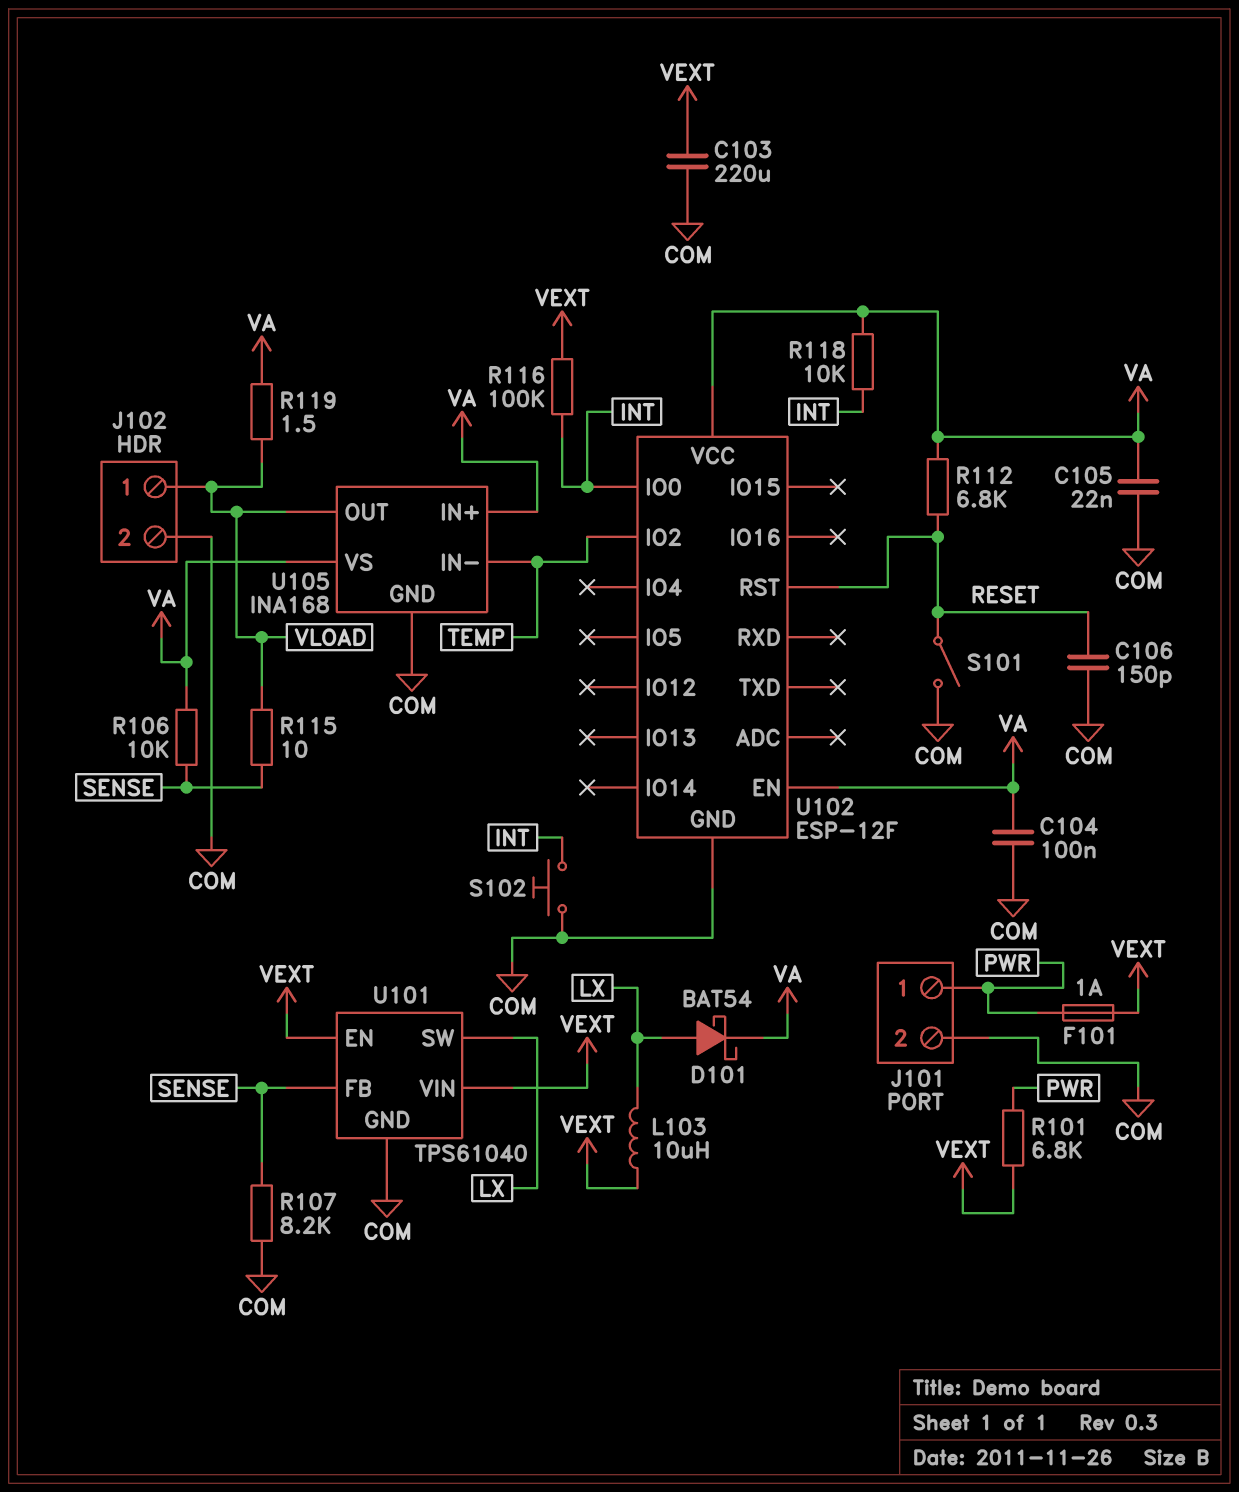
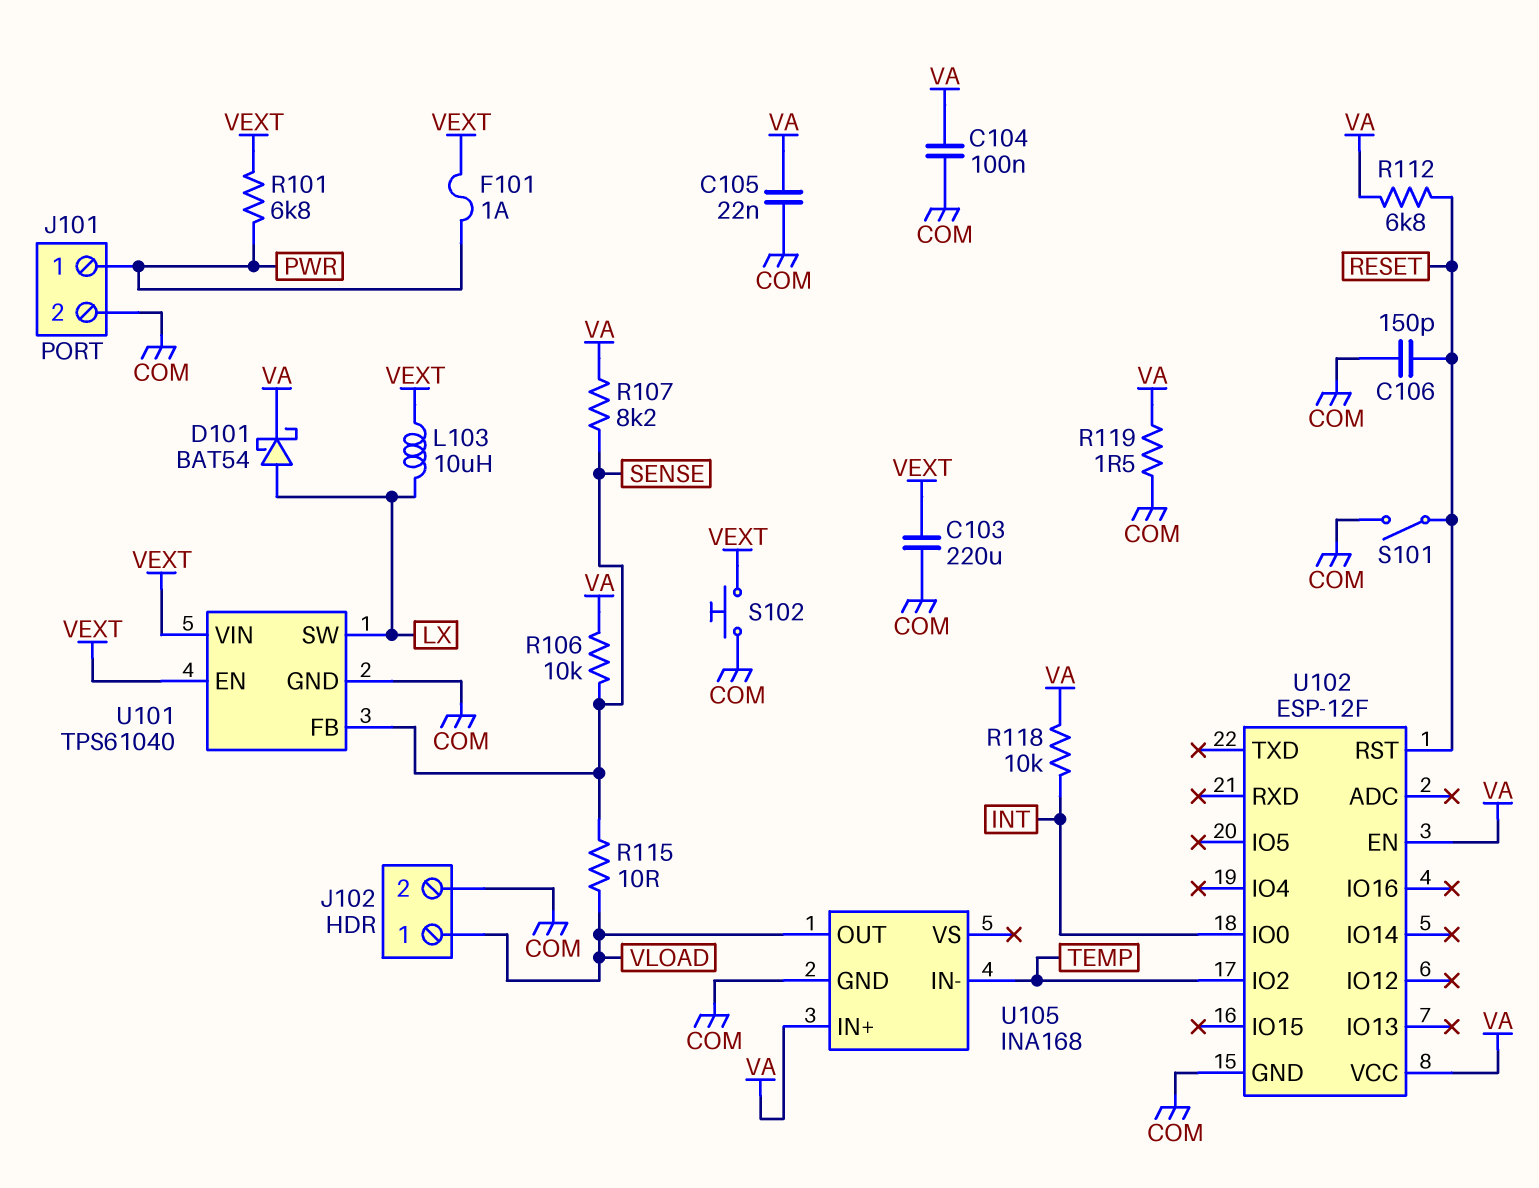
R107: 8.2k (COM, SENSE) -> 8.2k (SENSE, VA)
R116: 100k (INT, VEXT) -> none
R119: 1.5 (VA, VLOAD) -> 1.5 (COM, VA)
S102: button (COM, INT) -> button (COM, VEXT)
U105 pin VS: VA -> none

